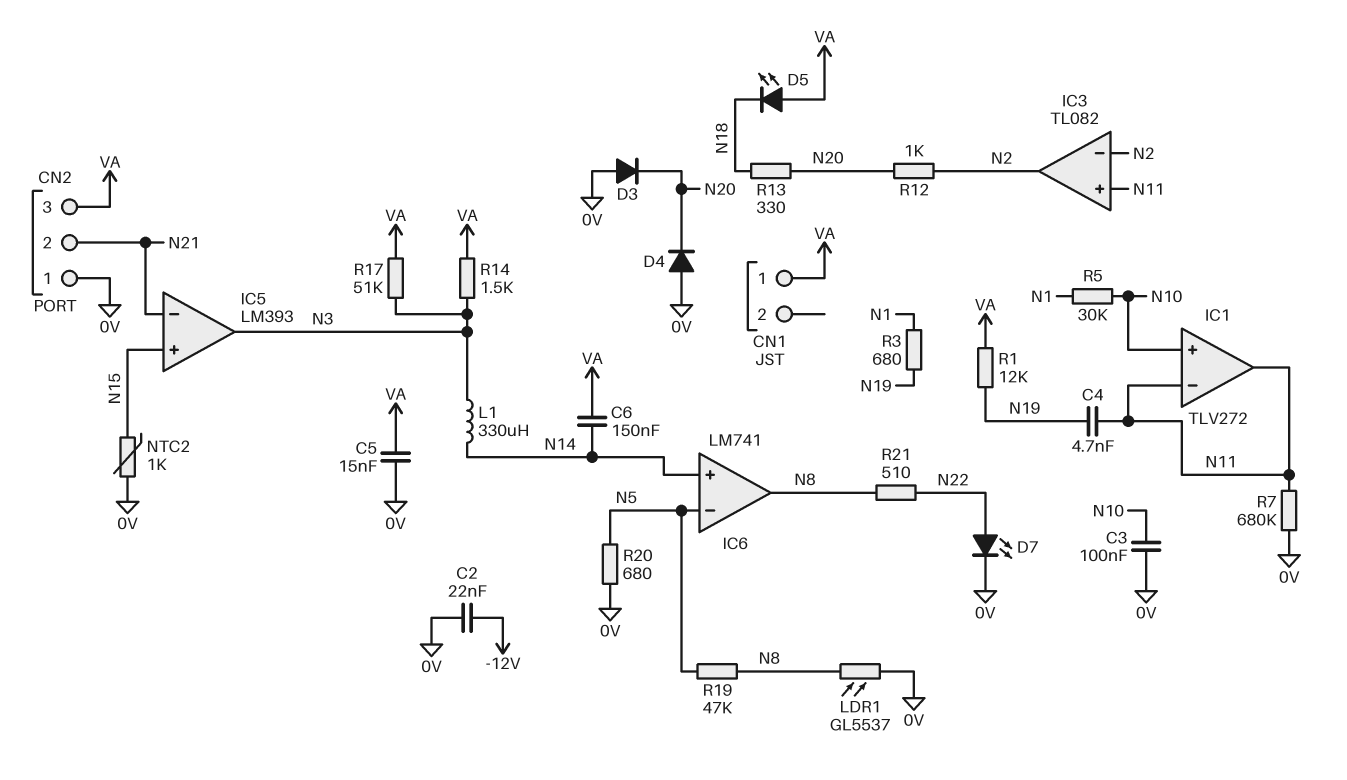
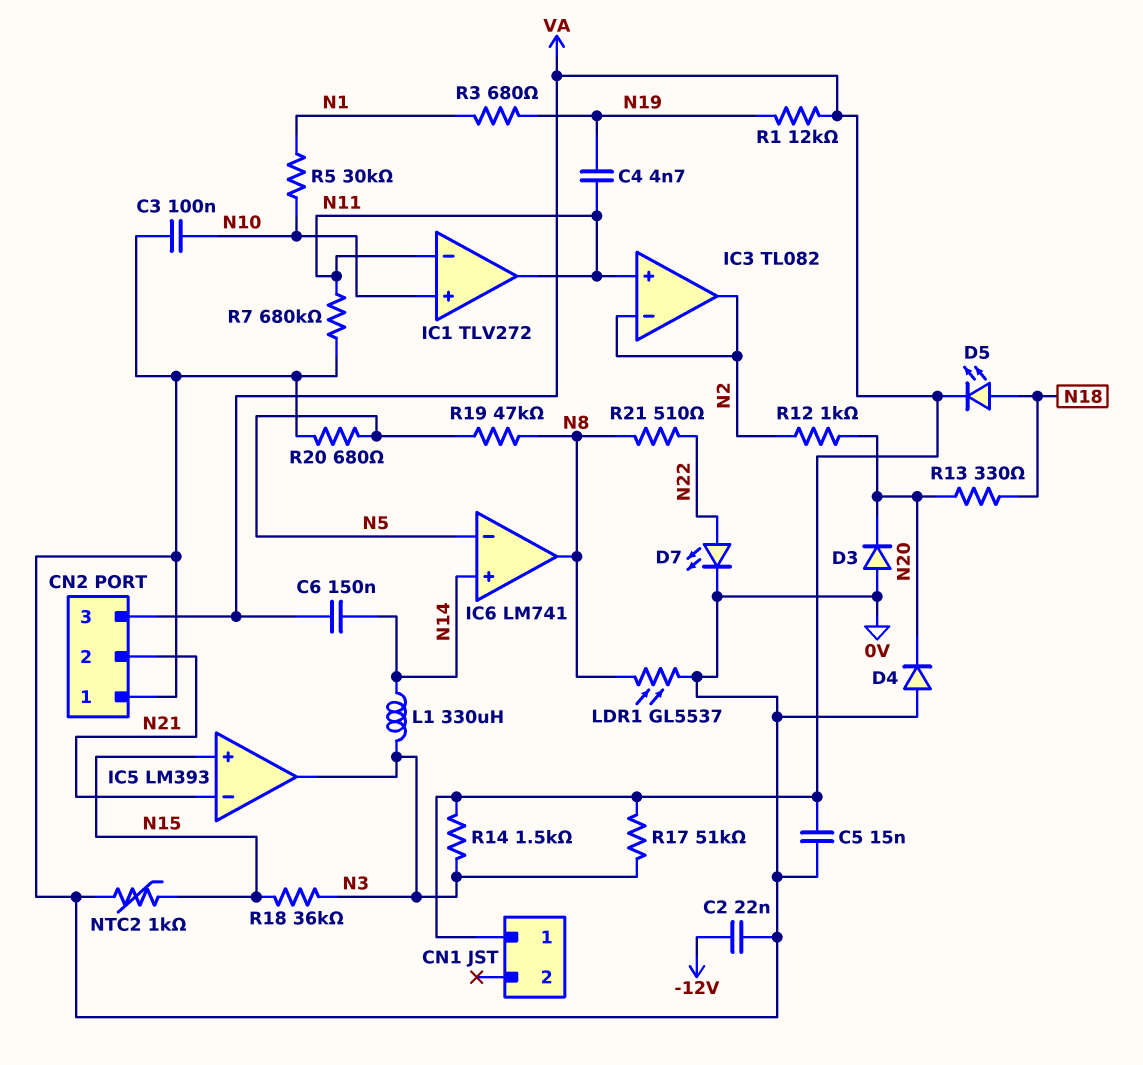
D5: LED (A VA, K N18) -> LED (A N18, K VA)
R18: none -> 36k (N3, N15)

